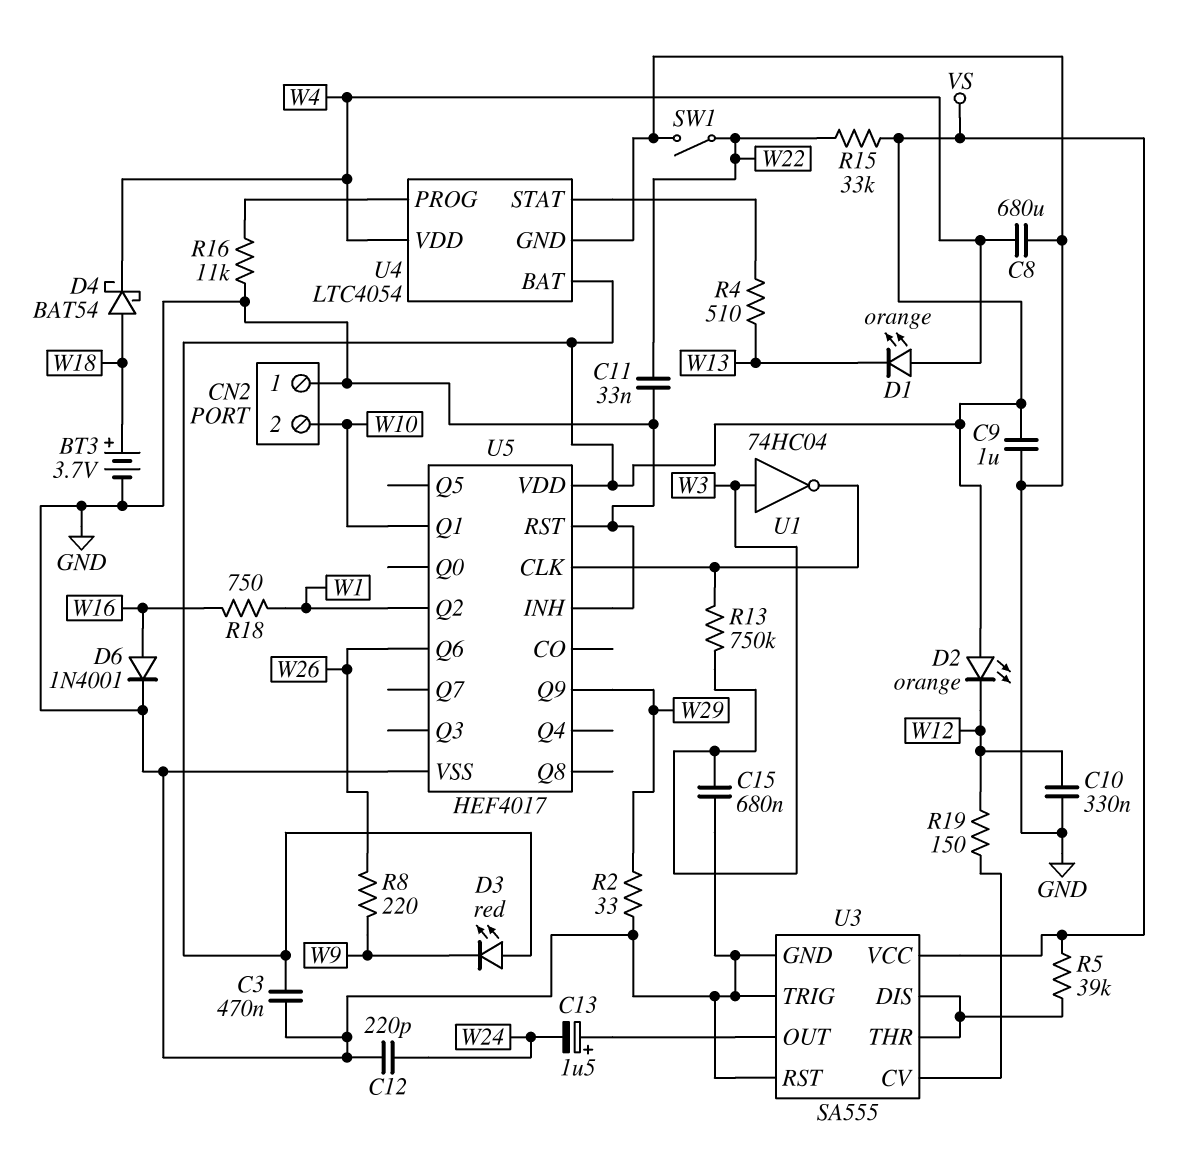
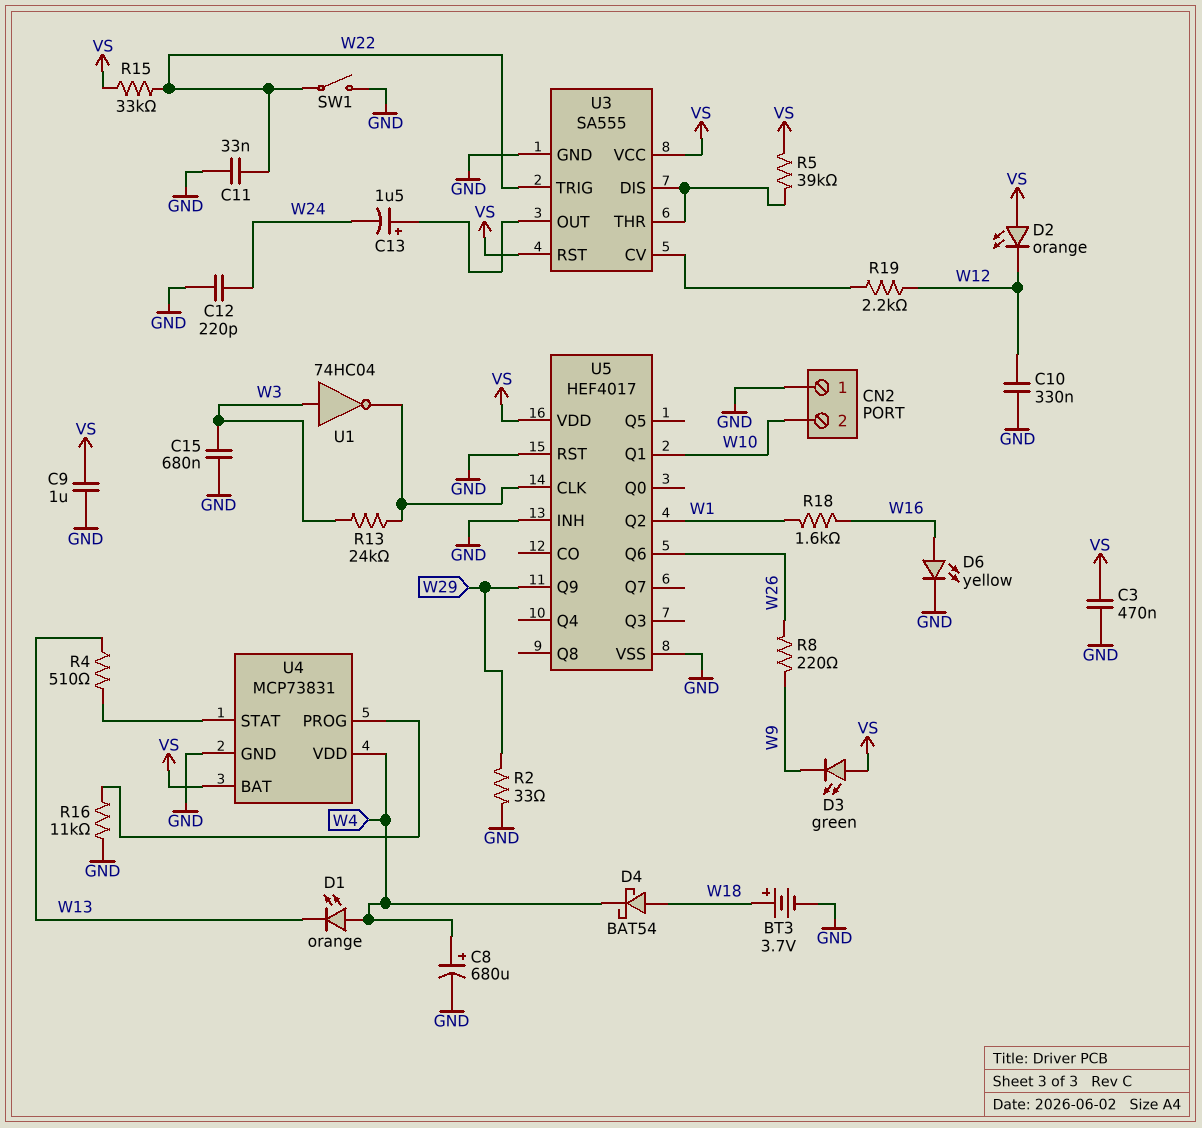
C8: 680uF (GND, W4) -> 680uF (plus W4, minus GND)
D3: LED red (A VS, K W9) -> LED green (A VS, K W9)
D6: diode 1N4001 (A W16, K GND) -> LED yellow (A W16, K GND)
R13: 750k (U5/CLK, W3) -> 24k (U5/CLK, W3)
R18: 750 (W1, W16) -> 1.6k (W1, W16)
R19: 150 (U3/CV, W12) -> 2.2k (U3/CV, W12)
U3 pin RST: GND -> VS
U3 pin TRIG: GND -> W22
U4: LTC4054 -> MCP73831

